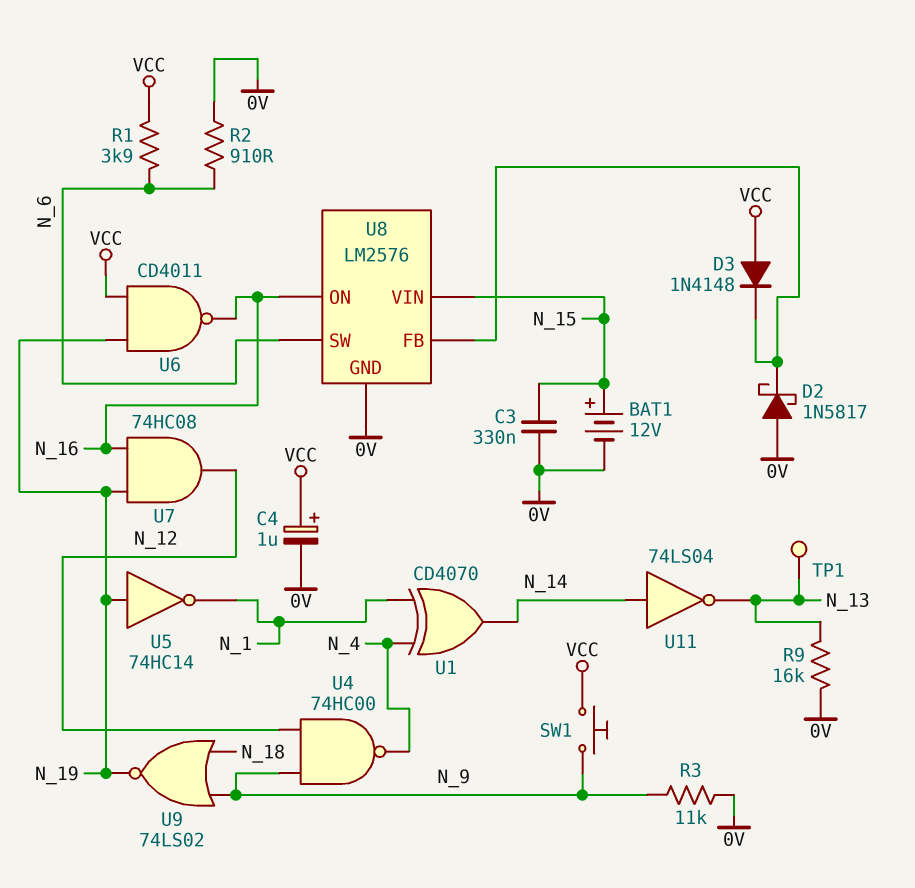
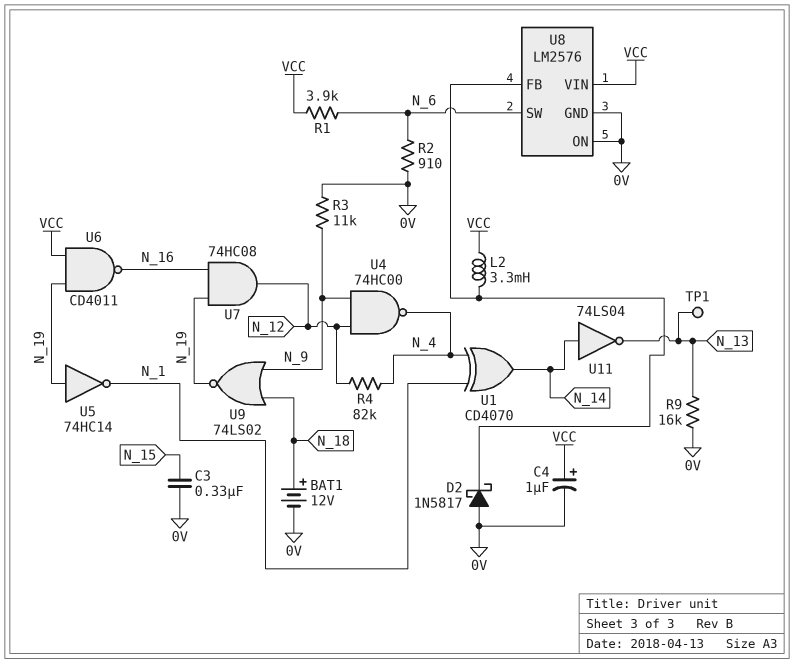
BAT1: 12V (plus N_15, minus 0V) -> 12V (plus N_18, minus 0V)
D3: diode 1N4148 (A VCC, K U8/FB) -> none
L2: none -> 3.3mH (U8/FB, VCC)
R4: none -> 82k (N_4, N_12)
SW1: button (N_9, VCC) -> none
U8 pin ON: N_16 -> 0V
U8 pin VIN: N_15 -> VCC

